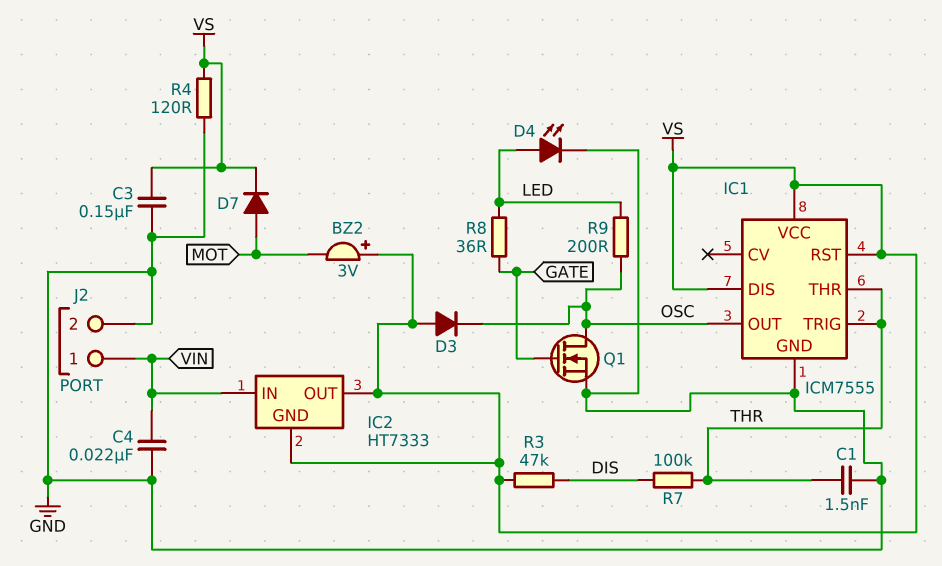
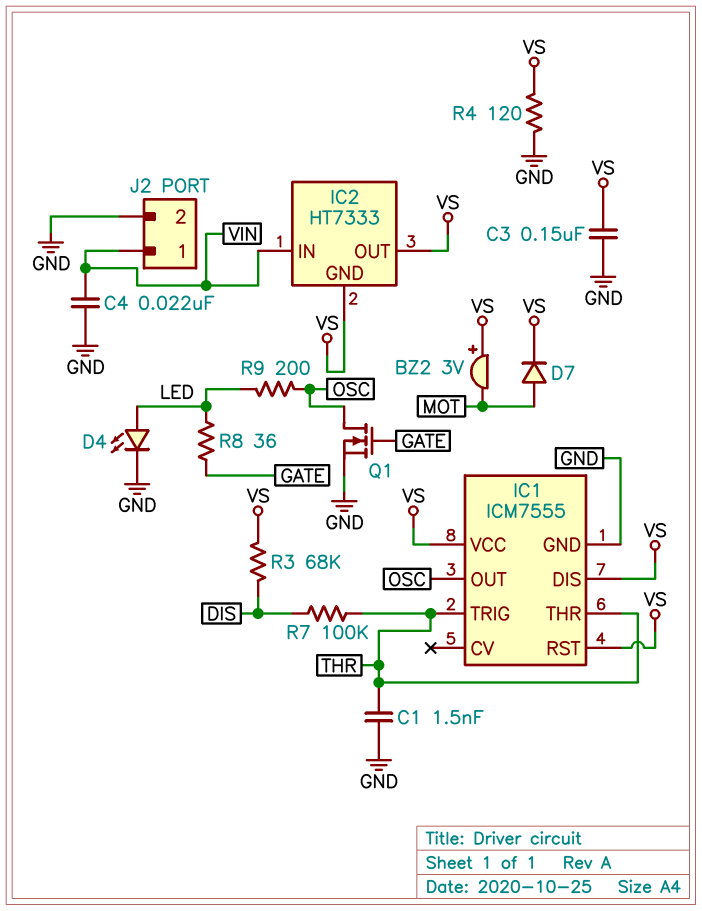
D3: diode (A VS, K OSC) -> none
R3: 47k (DIS, VS) -> 68k (DIS, VS)

